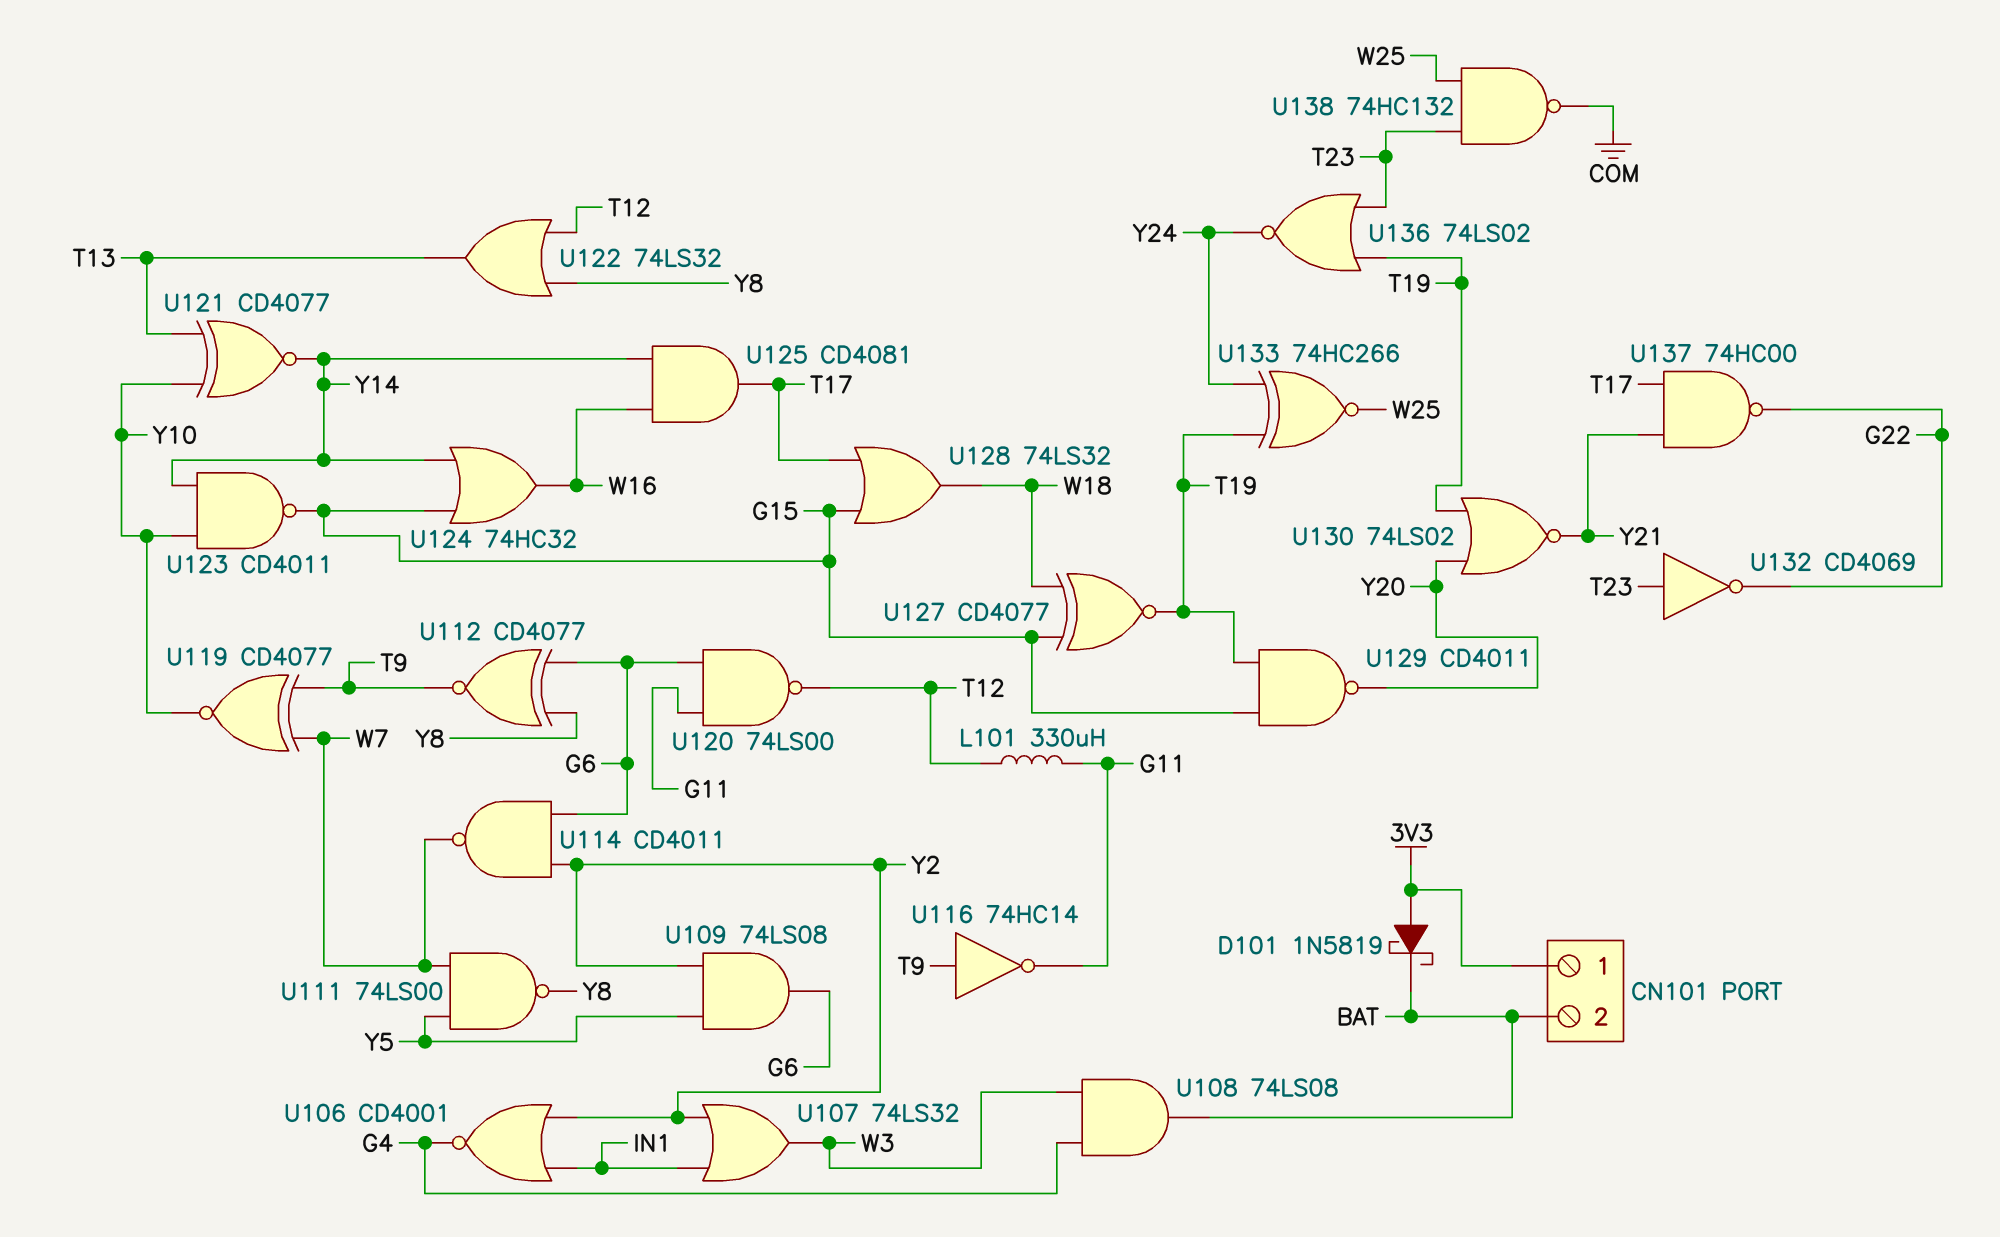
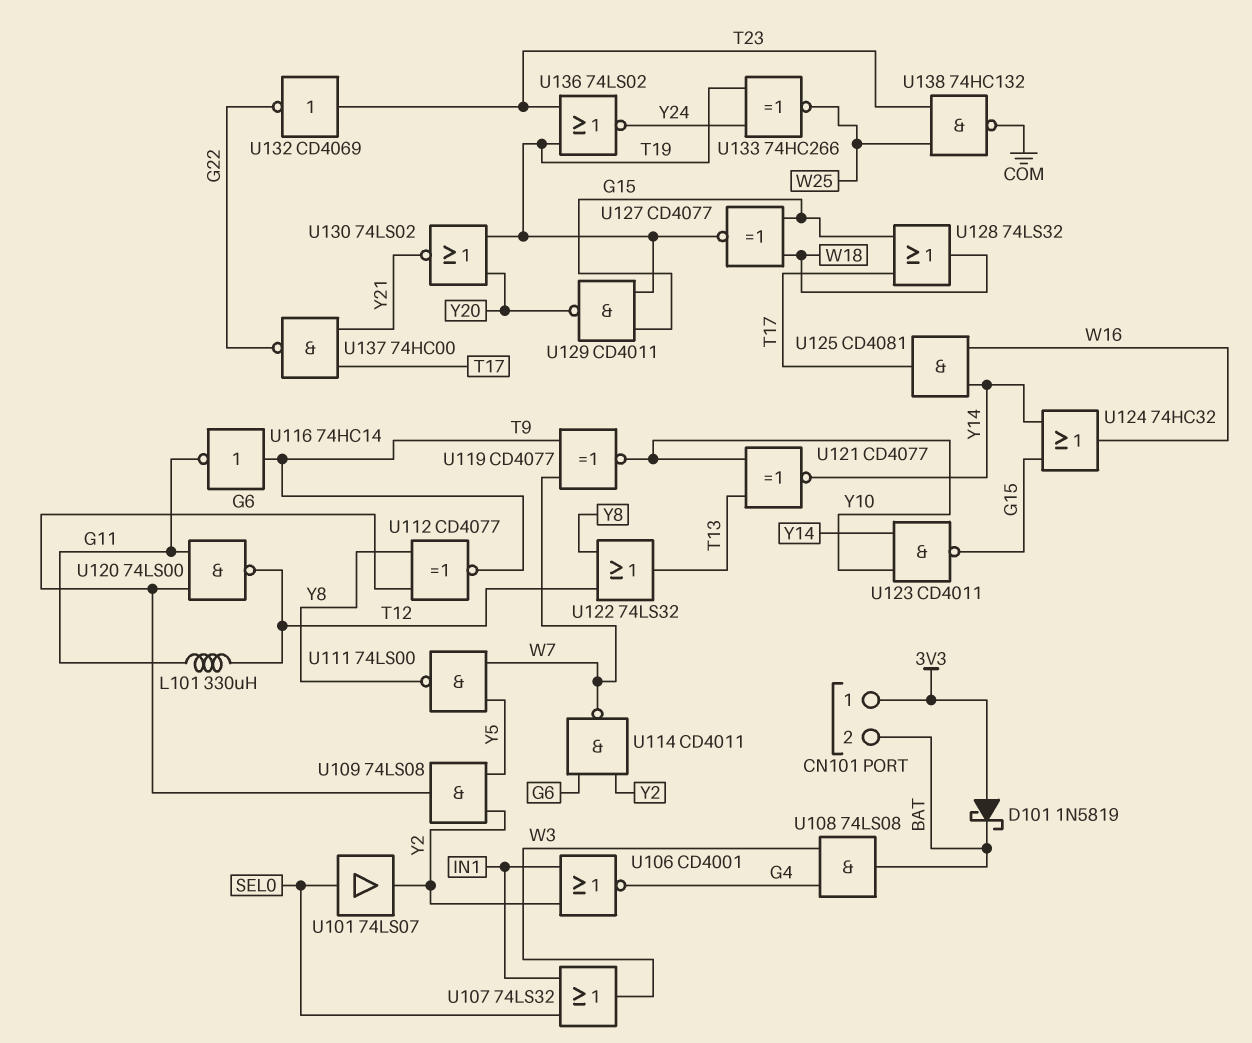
U101: none -> buffer 74LS07 (in SEL0, out Y2)
U107: OR 74LS32 (in IN1, in Y2, out W3) -> OR 74LS32 (in IN1, in SEL0, out W3)

